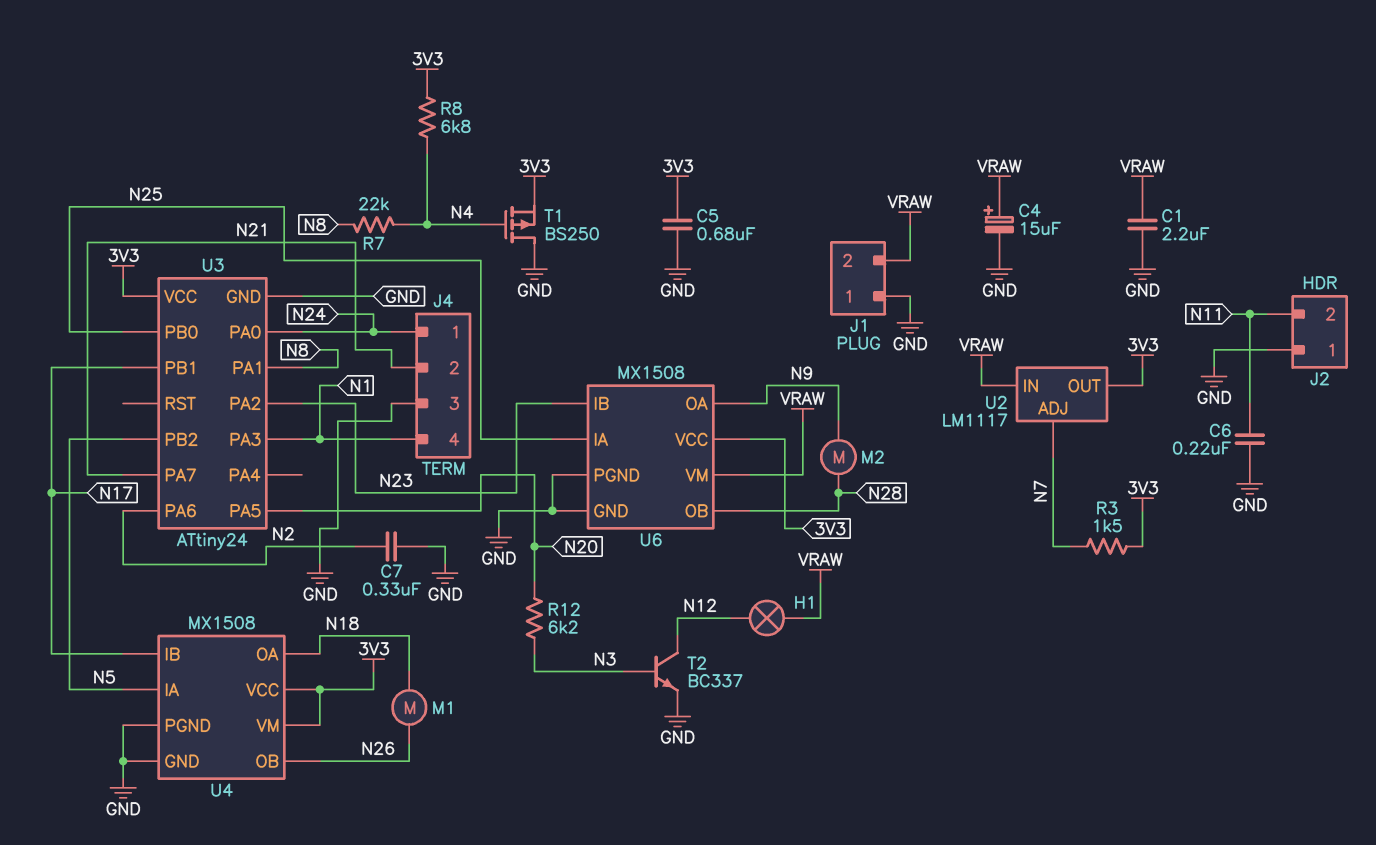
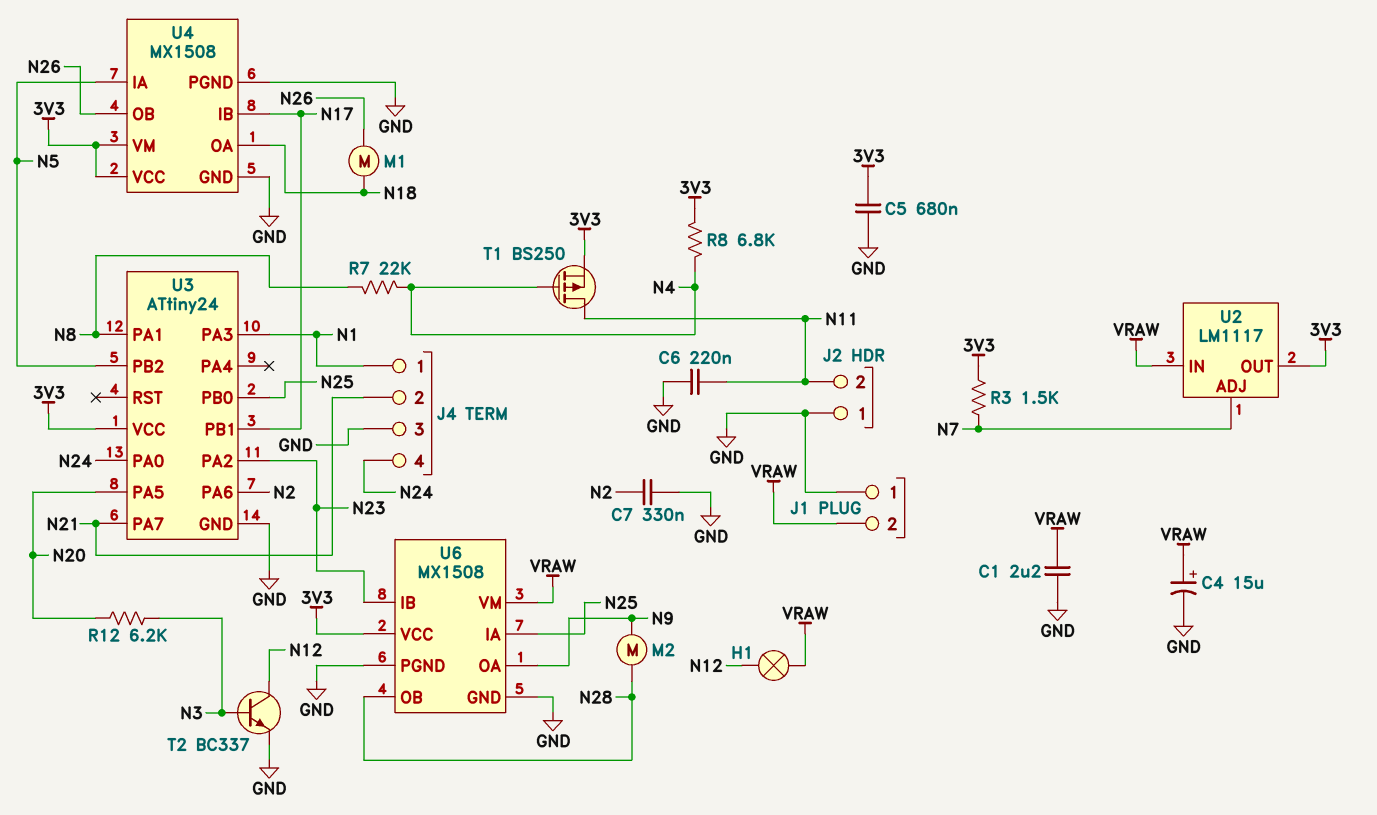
J4 pin 1: N24 -> N1
J4 pin 4: N1 -> N24
T1: PMOS BS250 (G N4, D GND, S 3V3) -> PMOS BS250 (G N4, D N11, S 3V3)

